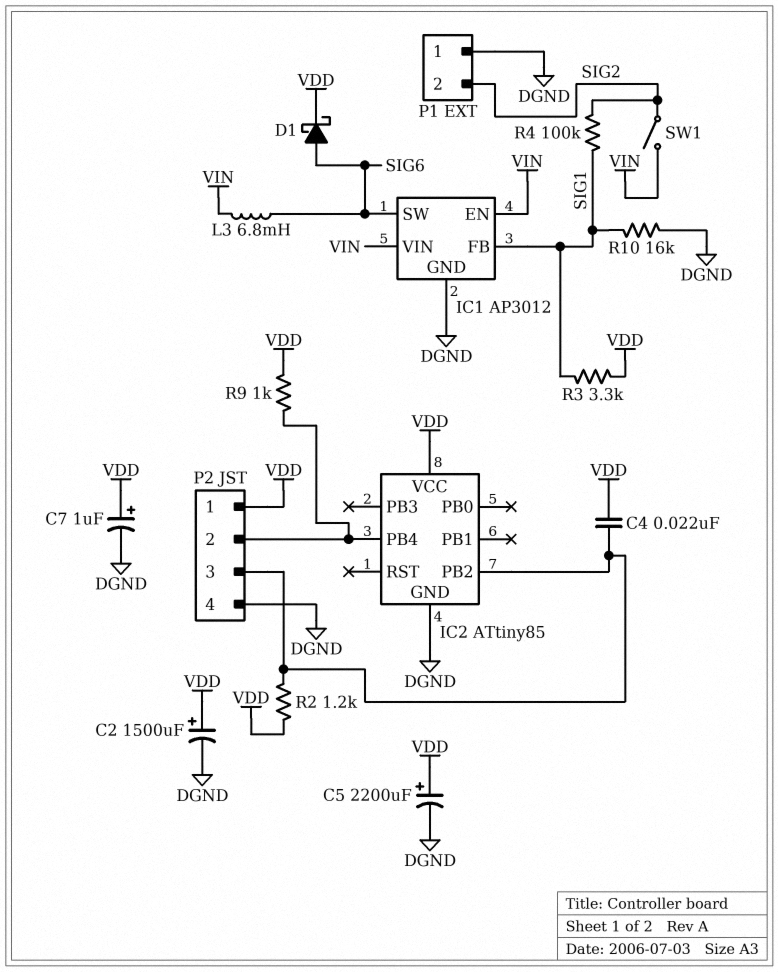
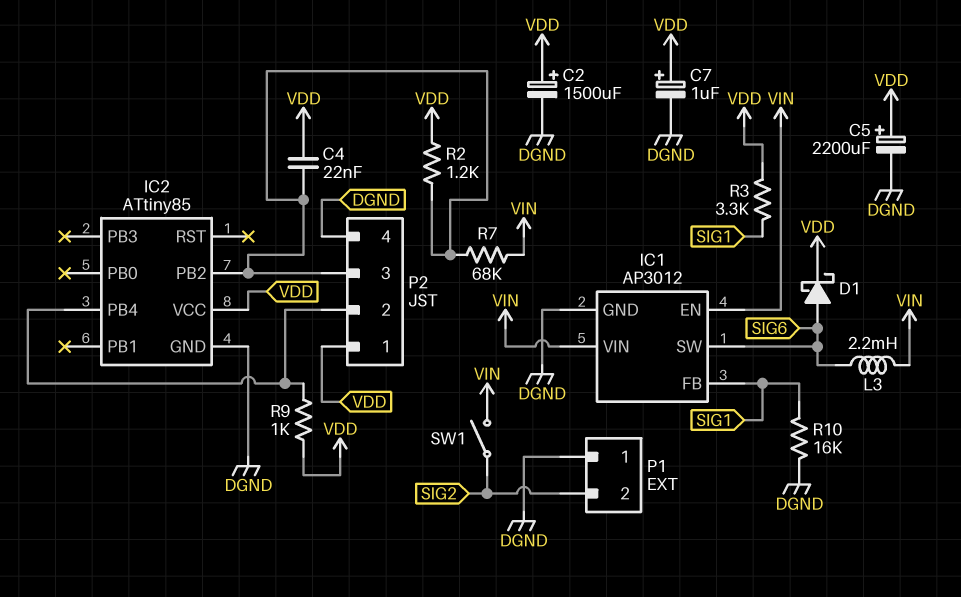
L3: 6.8mH (SIG6, VIN) -> 2.2mH (SIG6, VIN)
R4: 100k (SIG1, SIG2) -> none
R7: none -> 68k (IC2/PB2, VIN)

